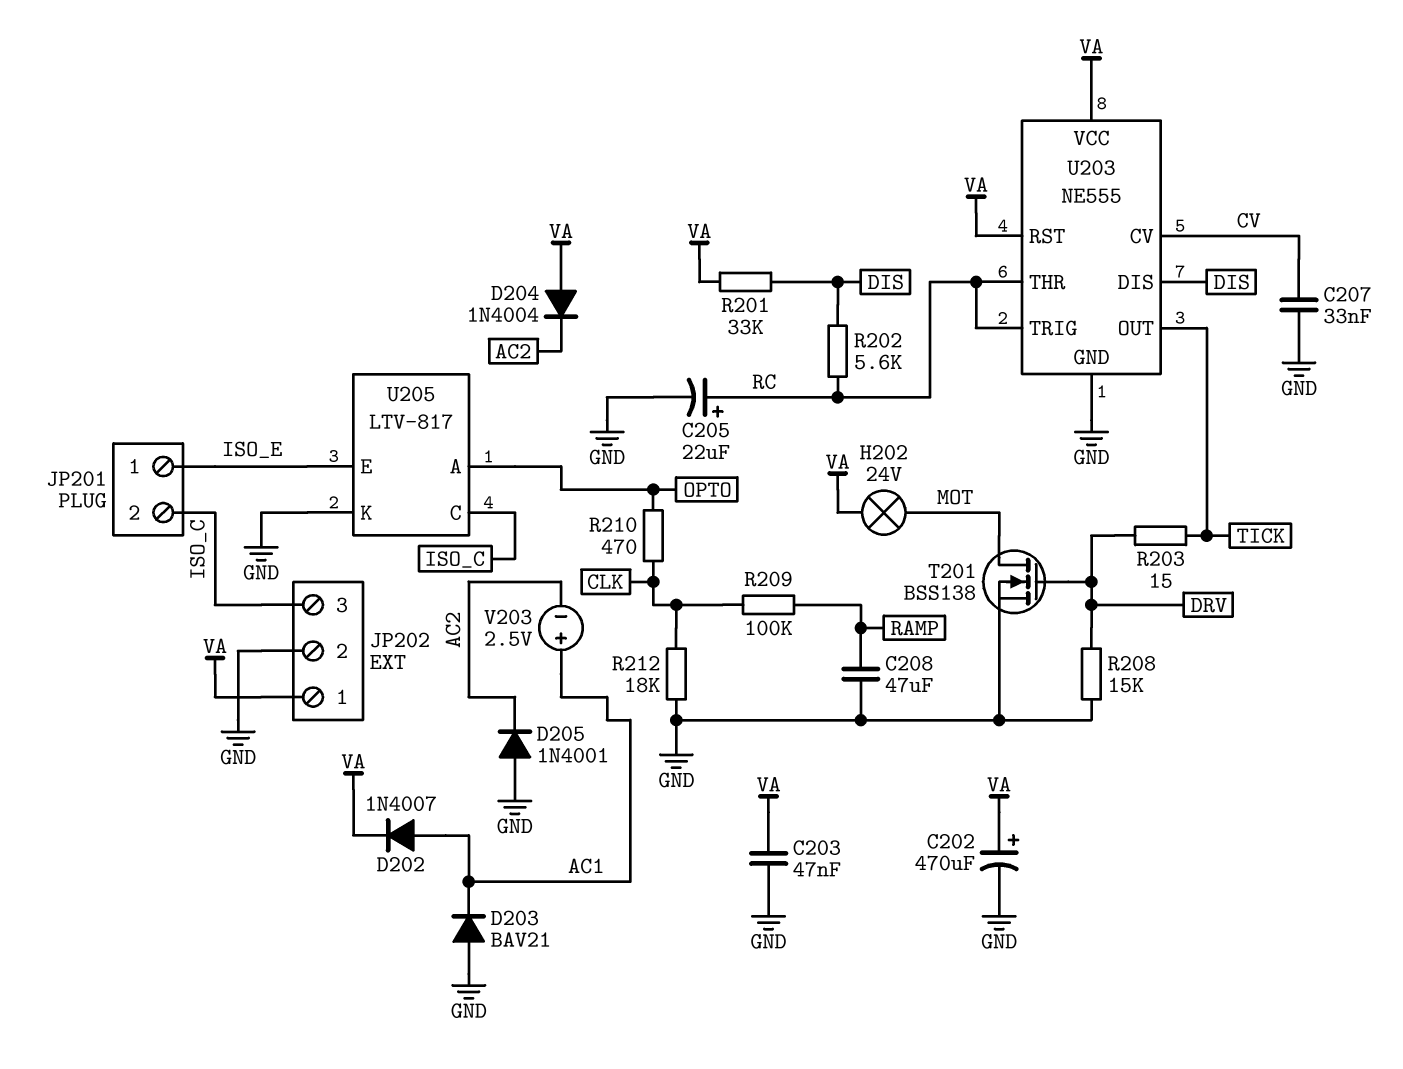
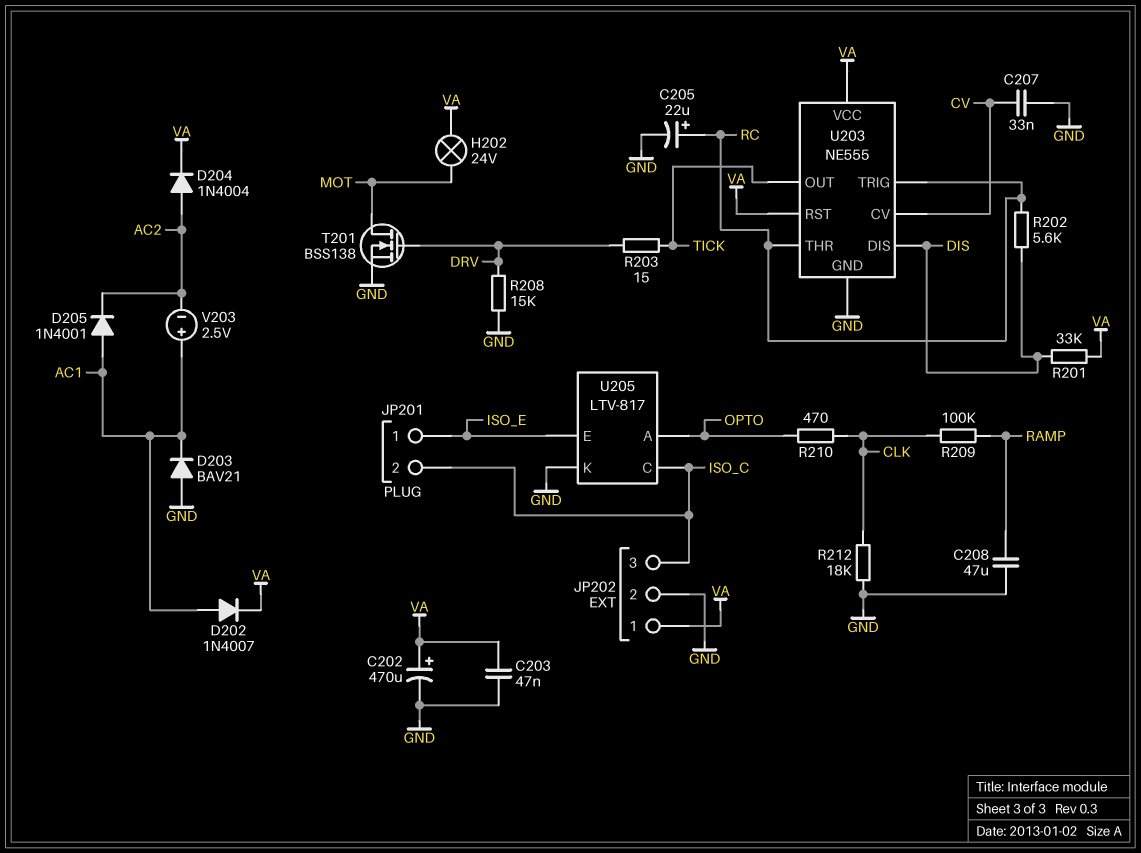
D204: diode 1N4004 (A VA, K AC2) -> diode 1N4004 (A AC2, K VA)
D205: diode 1N4001 (A GND, K AC2) -> diode 1N4001 (A AC1, K AC2)

